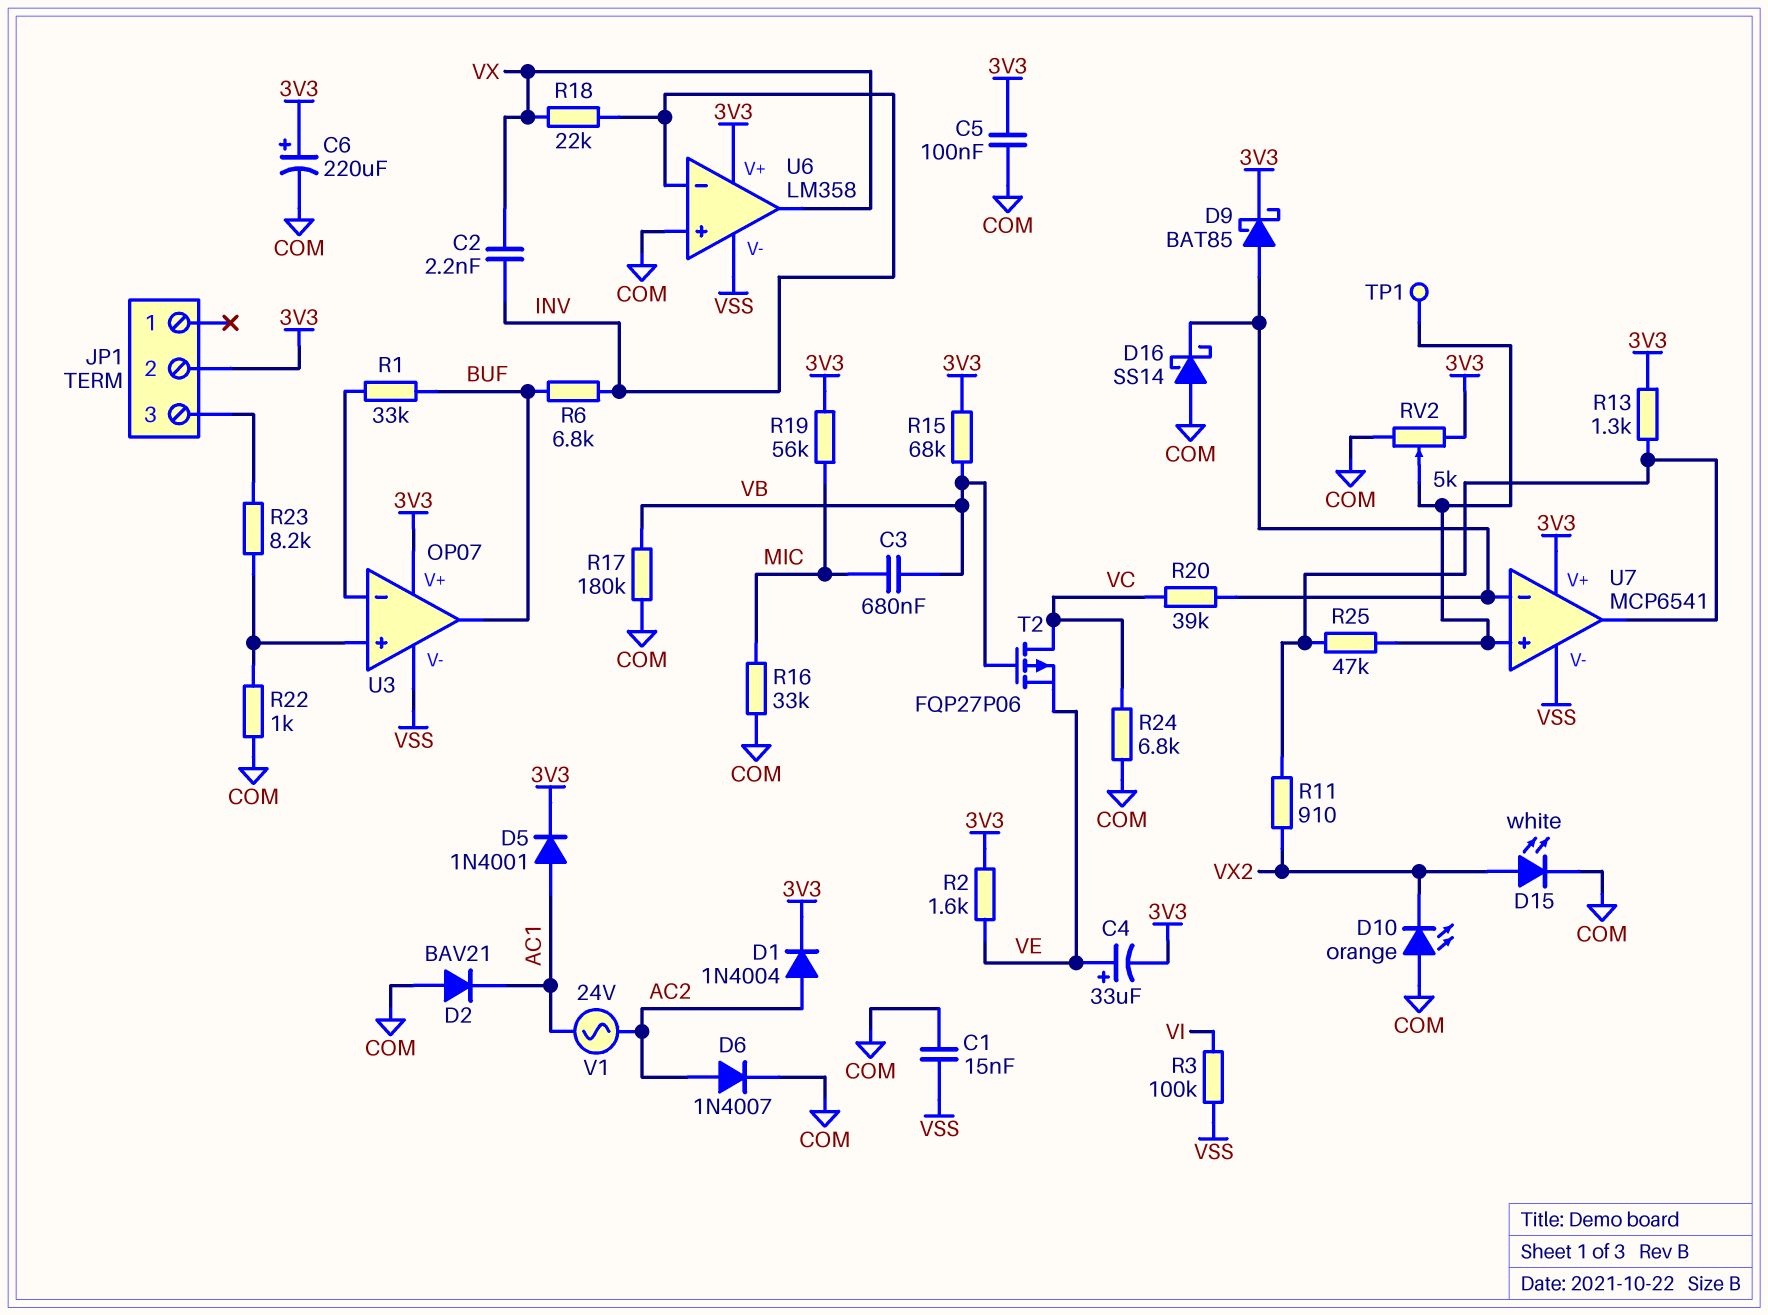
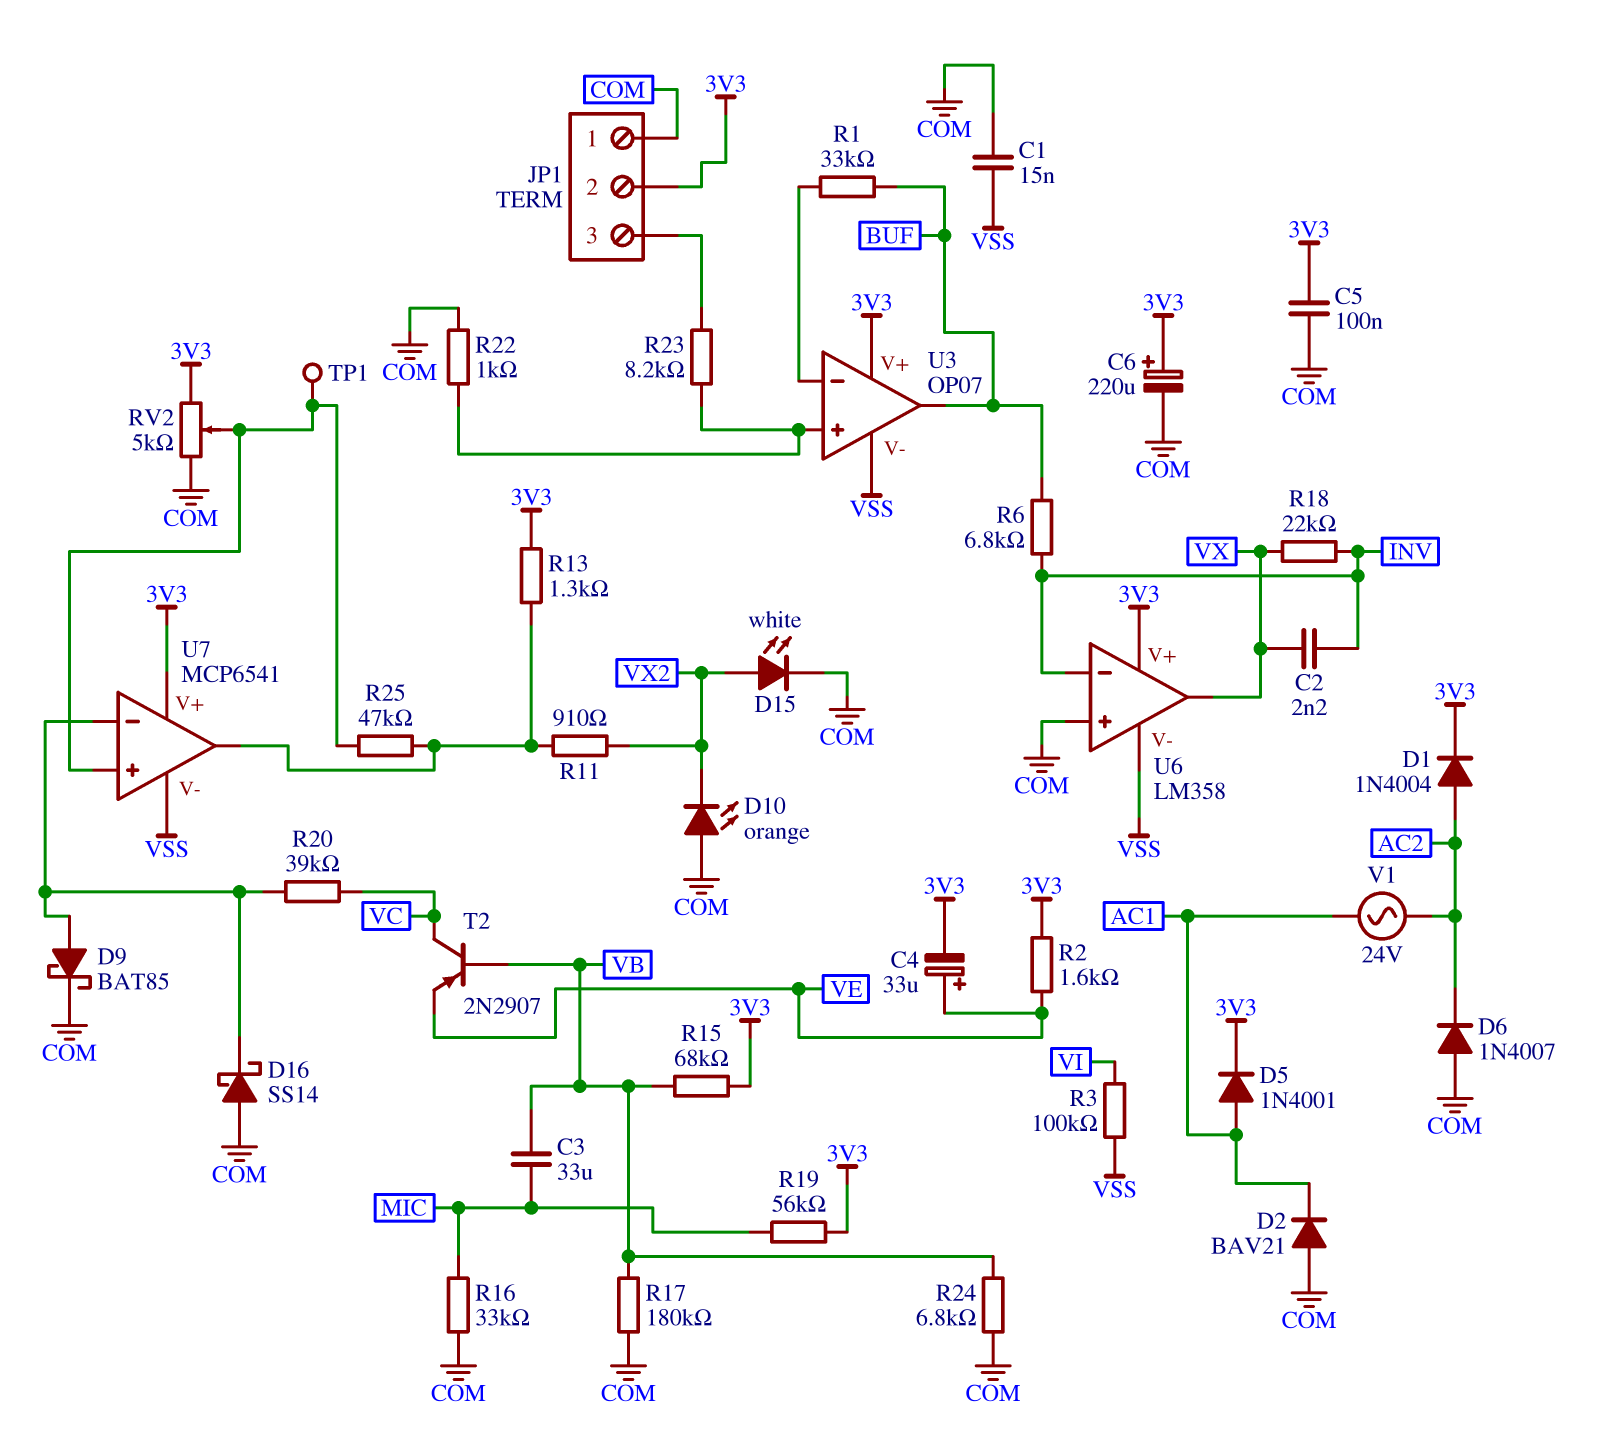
C3: 680nF (MIC, VB) -> 33uF (MIC, VB)
D6: diode 1N4007 (A AC2, K COM) -> diode 1N4007 (A COM, K AC2)
D9: schottky BAT85 (A U7/in-, K 3V3) -> schottky BAT85 (A U7/in-, K COM)
JP1 pin 1: none -> COM
R24: 6.8k (COM, VC) -> 6.8k (COM, VB)
T2: PMOS FQP27P06 (G VB, D VC, S VE) -> PNP 2N2907 (B VB, C VC, E VE)

